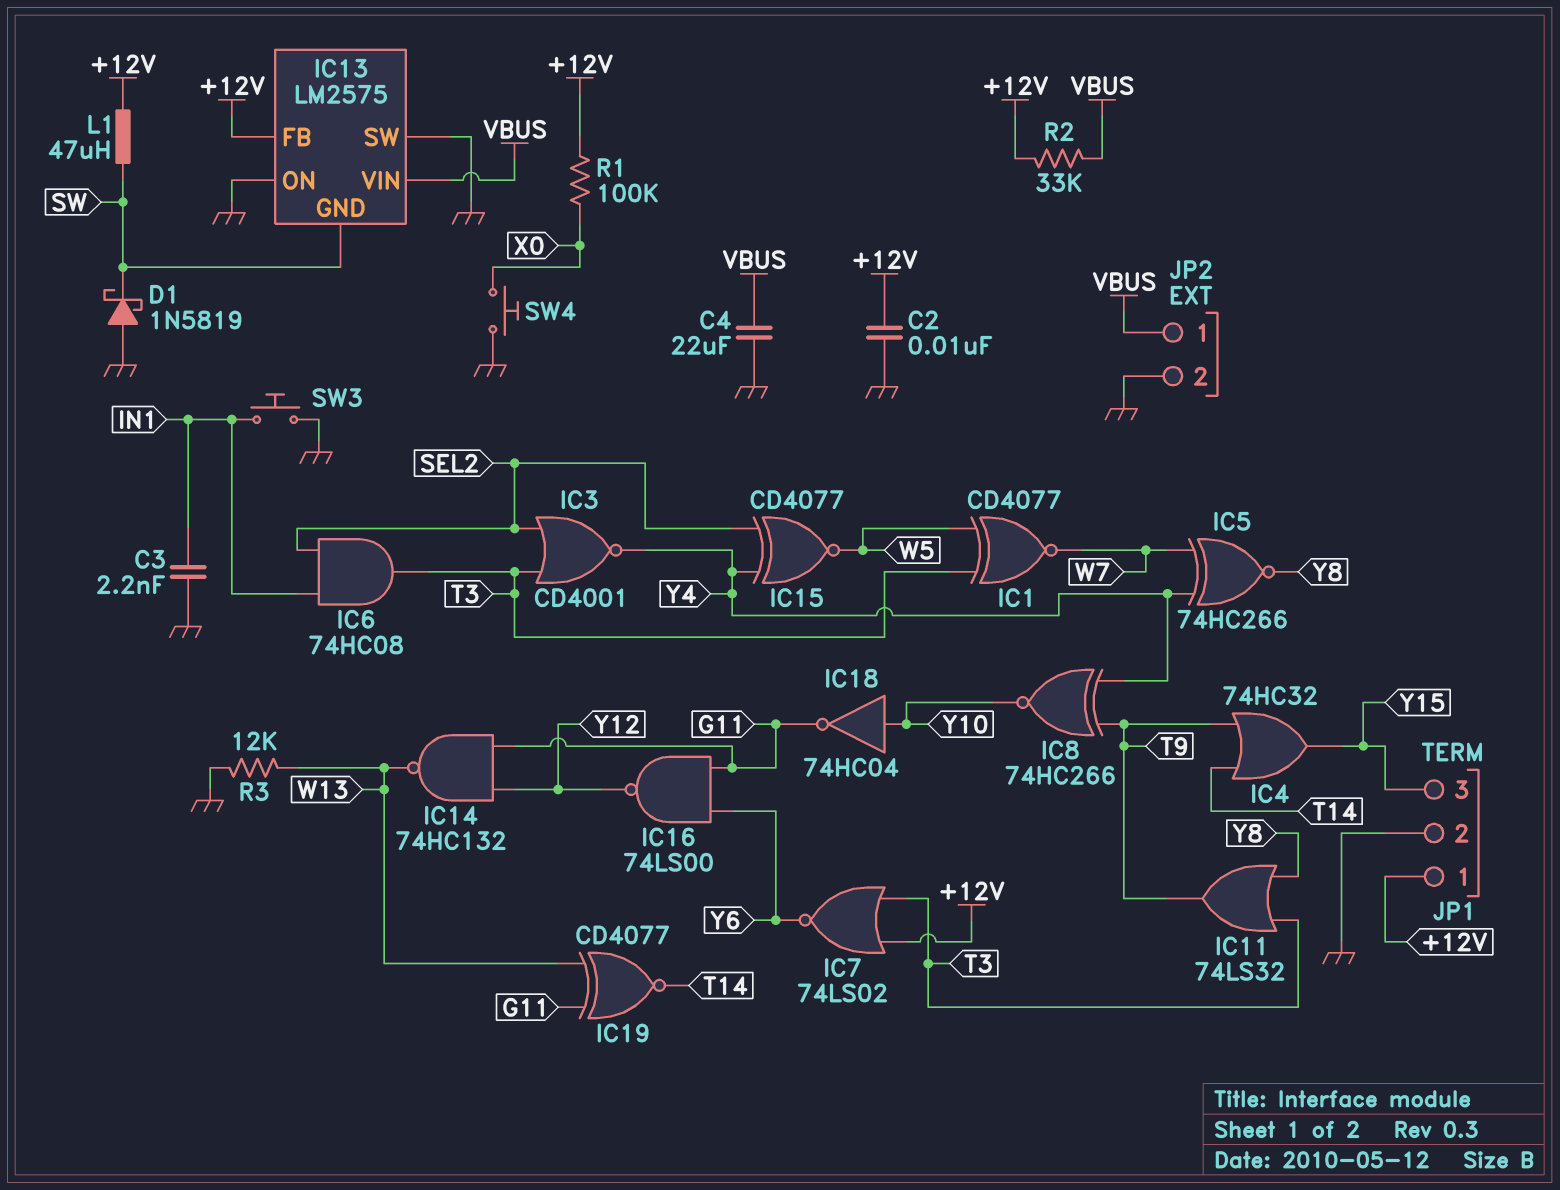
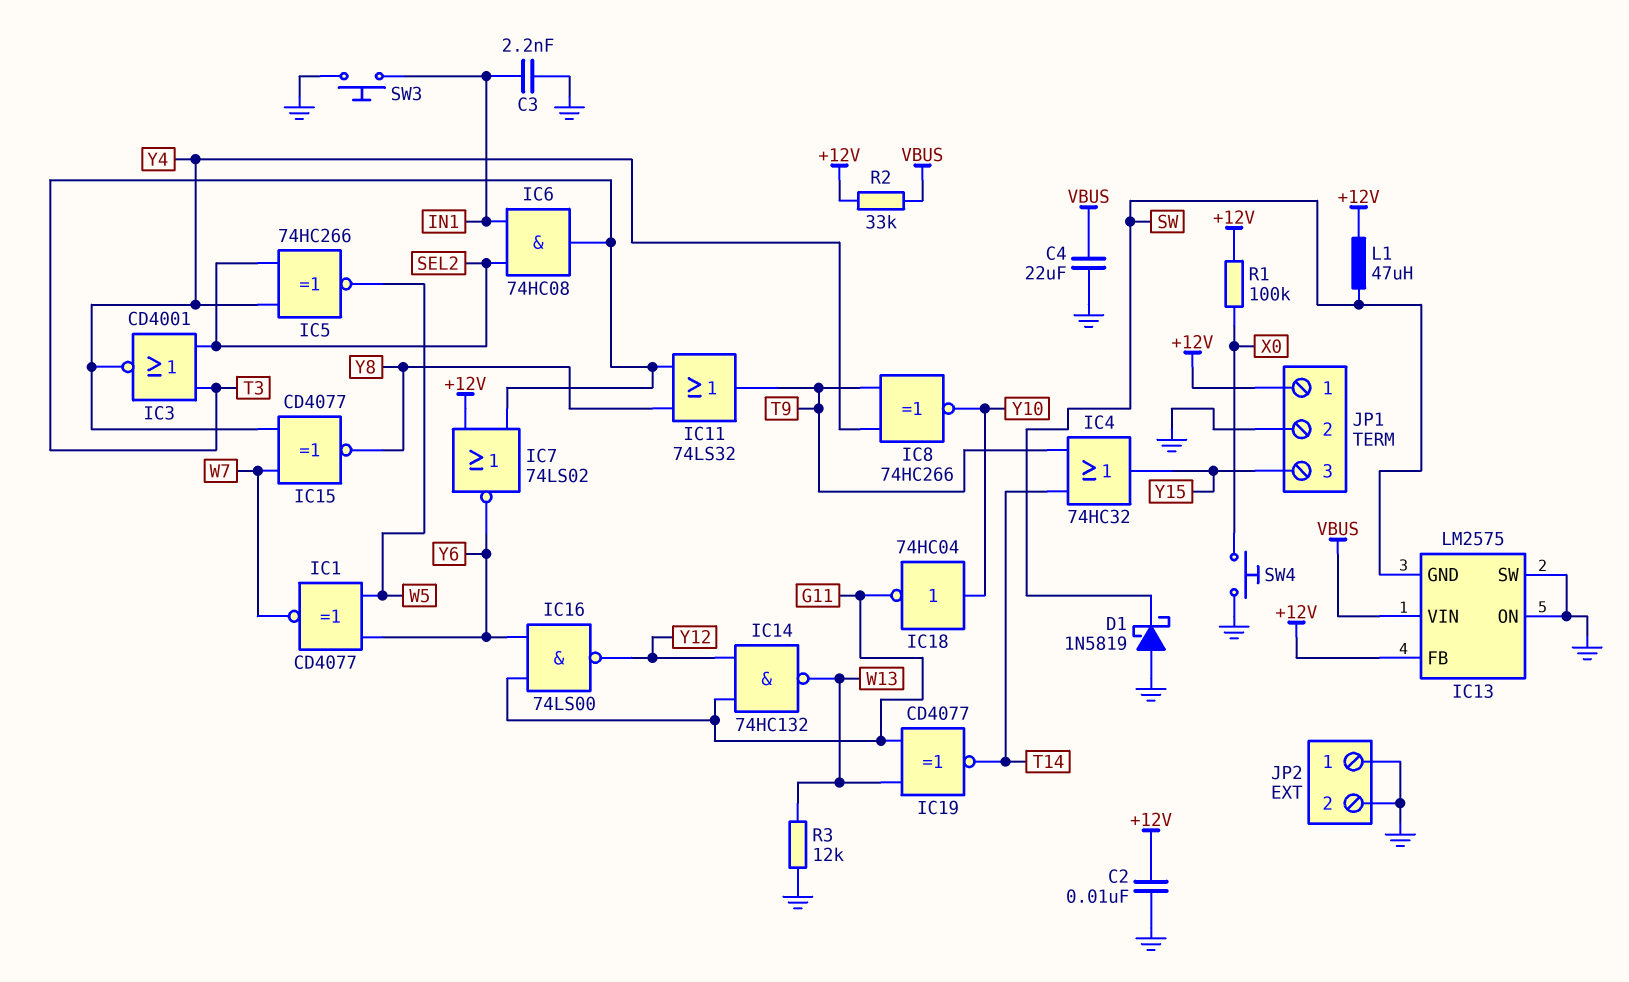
IC1: XNOR CD4077 (in T3, in W5, out W7) -> XNOR CD4077 (in W5, in Y6, out W7)
IC5: XNOR 74HC266 (in W7, in Y4, out Y8) -> XNOR 74HC266 (in SEL2, in Y4, out W5)
IC15: XNOR CD4077 (in SEL2, in Y4, out W5) -> XNOR CD4077 (in W7, in Y4, out Y8)
JP2 pin 1: VBUS -> GND

